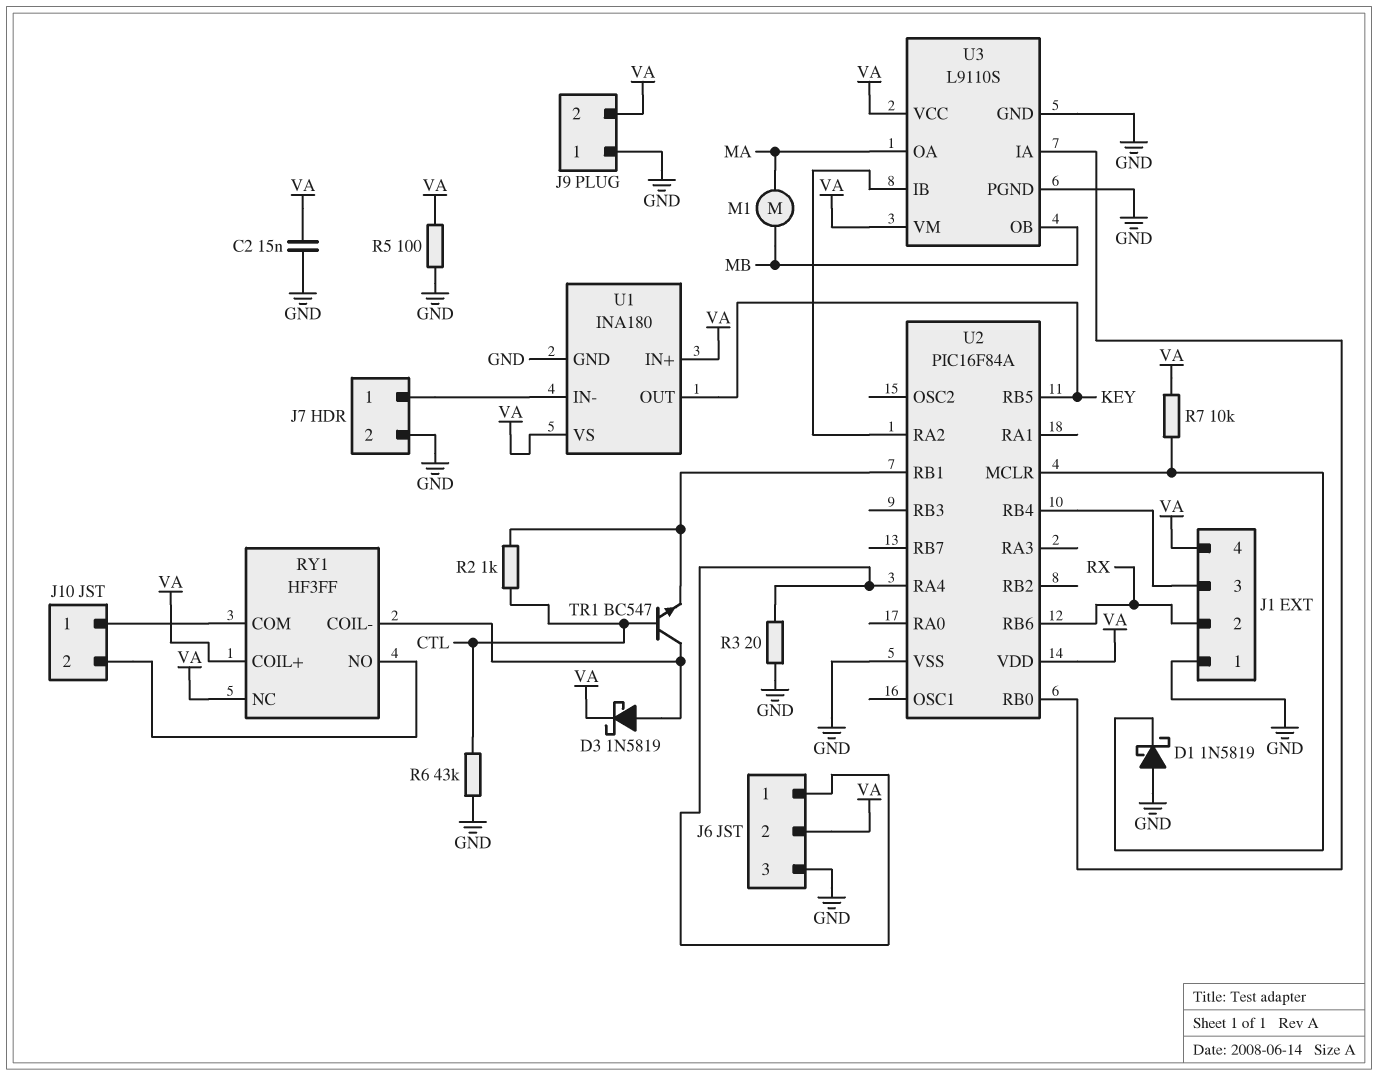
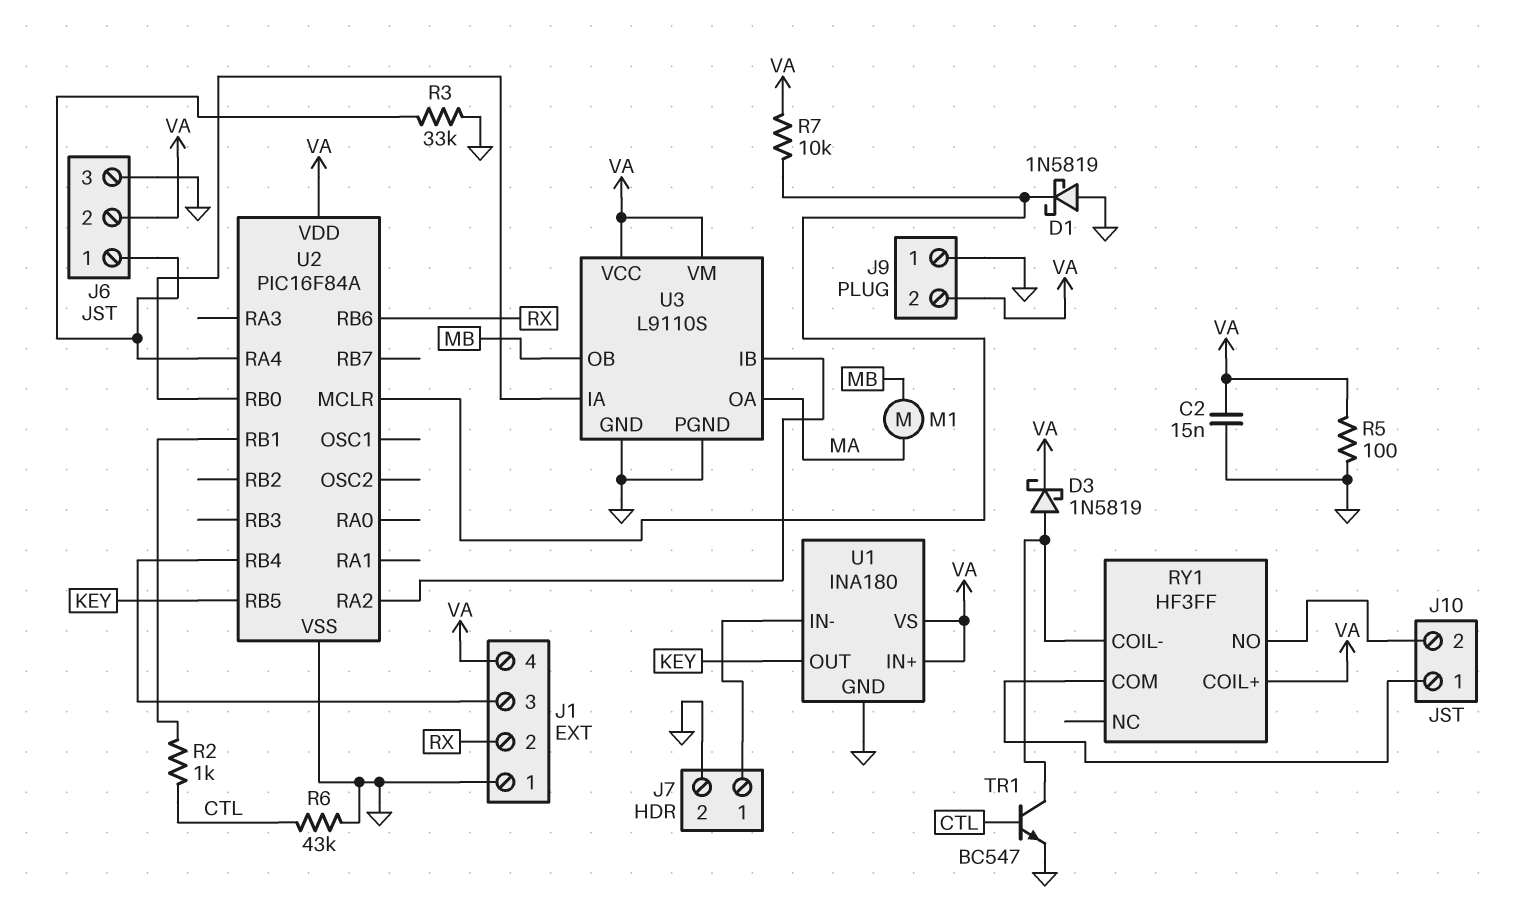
R3: 20 (GND, J6/1) -> 33k (GND, J6/1)
RY1 pin NC: VA -> none
TR1: NPN BC547 (B CTL, C RY1/COIL-, E U2/RB1) -> NPN BC547 (B CTL, C RY1/COIL-, E GND)

